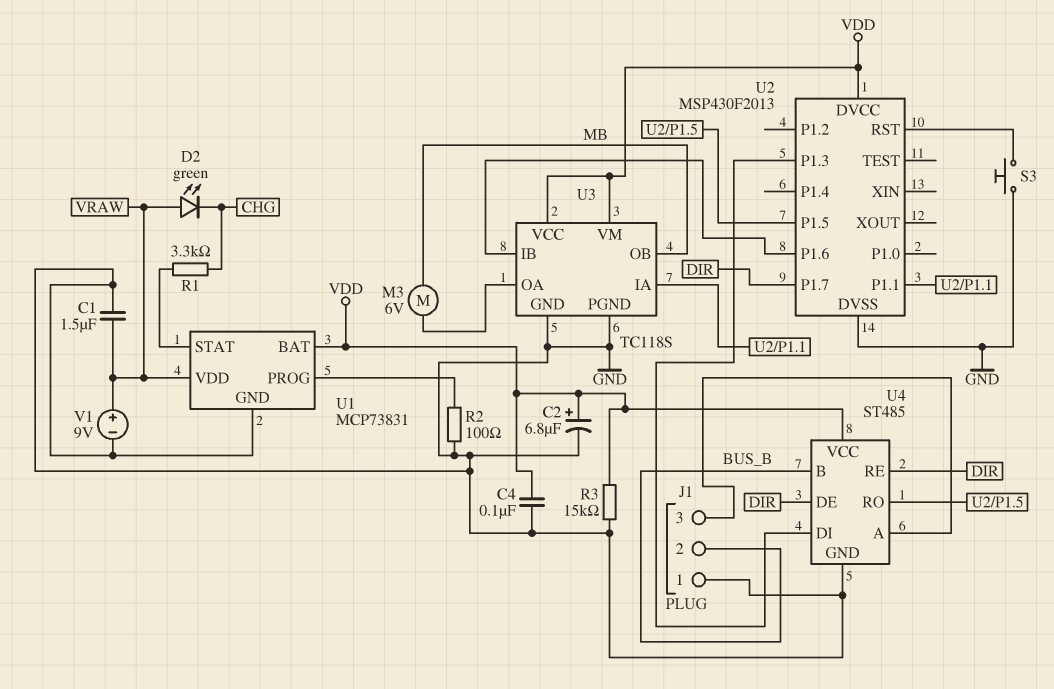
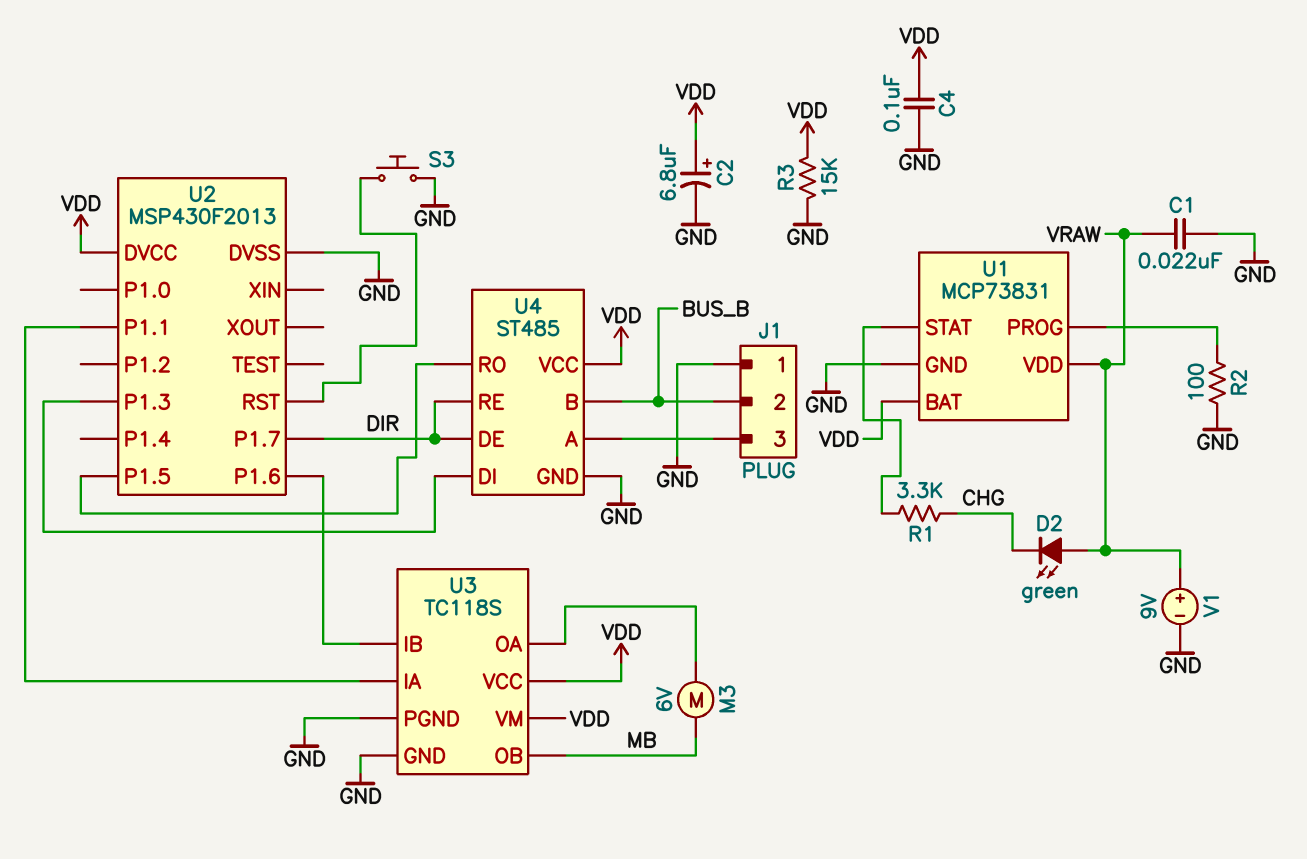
C1: 1.5uF (GND, VRAW) -> 22nF (GND, VRAW)

